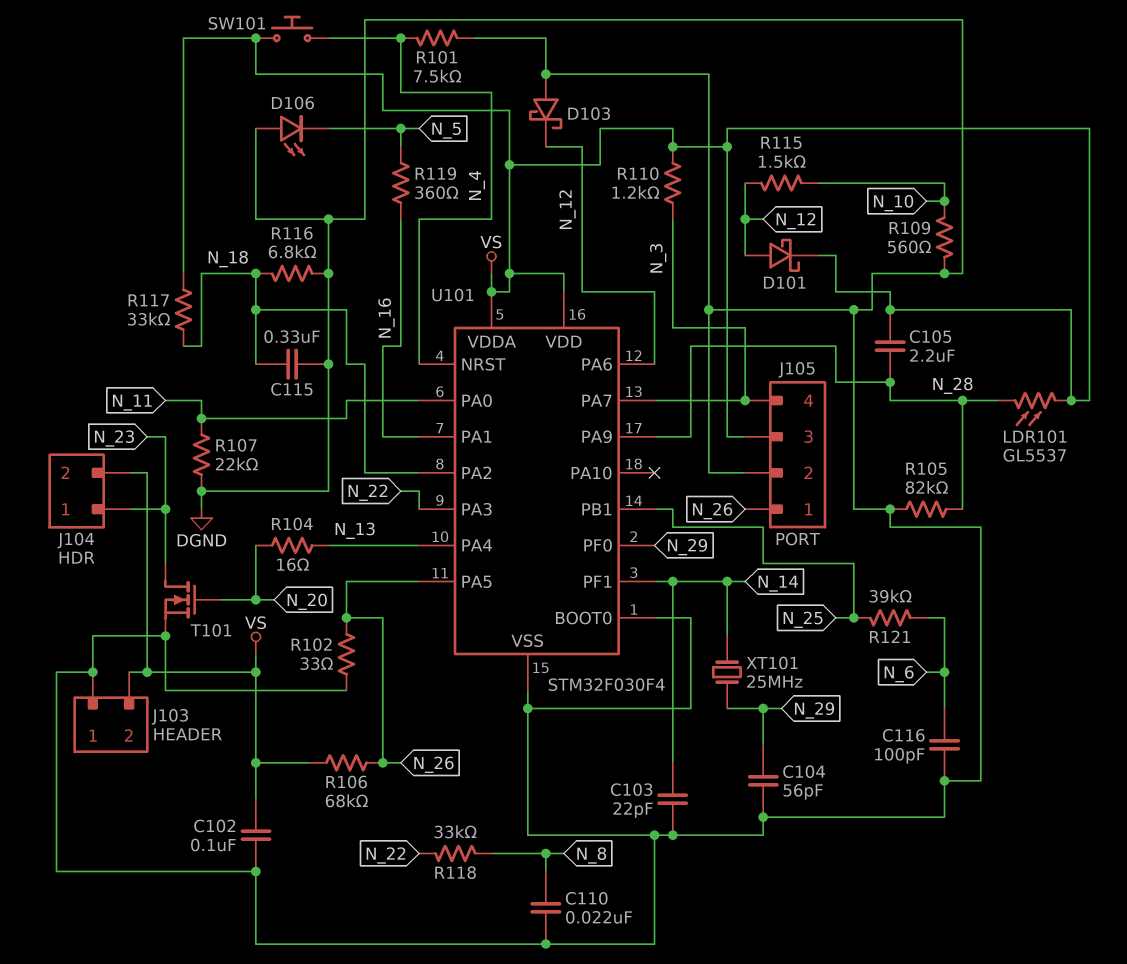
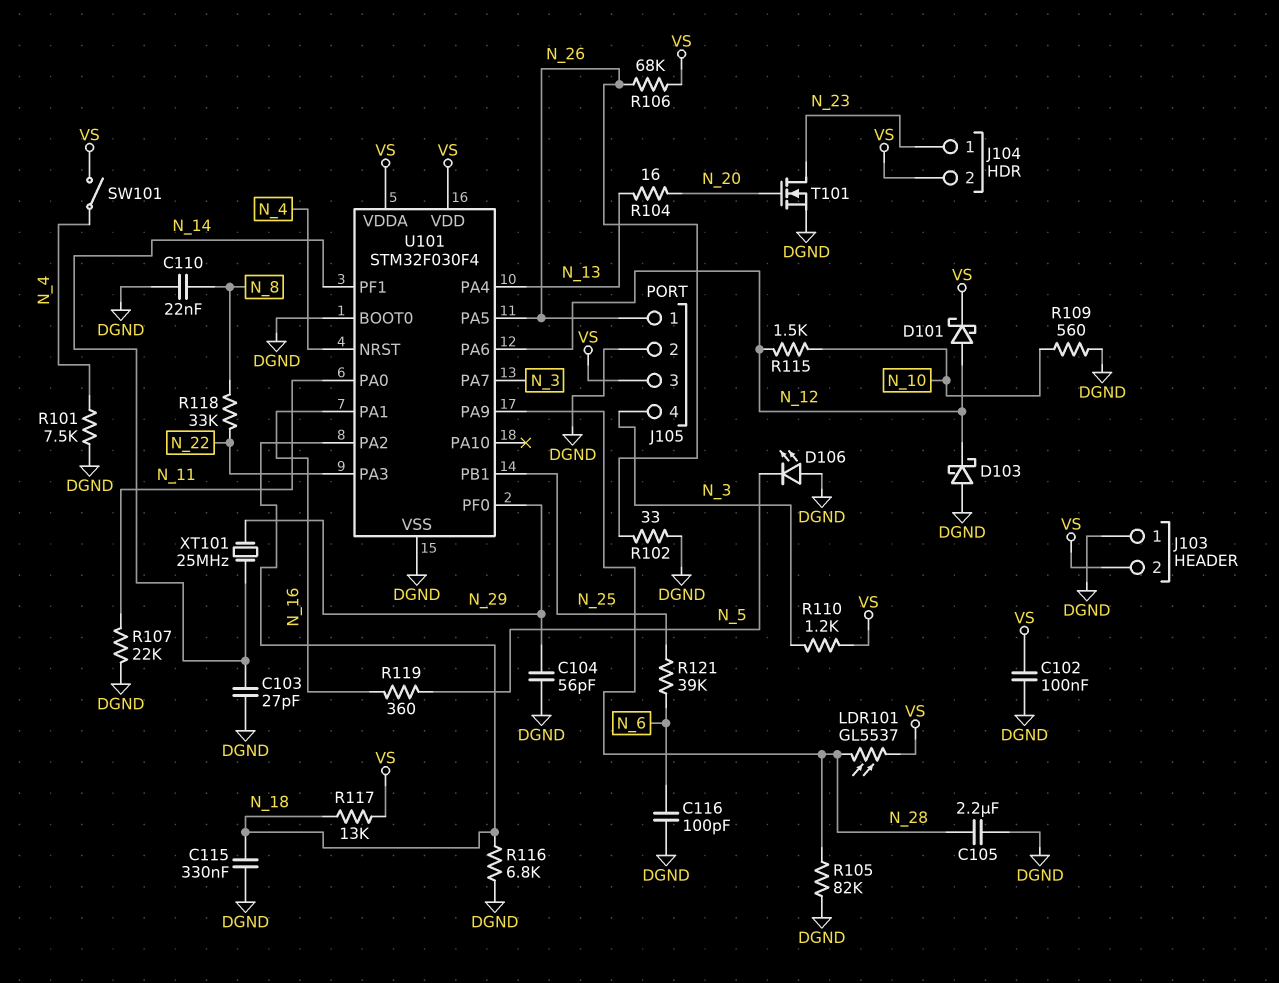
C103: 22pF (DGND, N_14) -> 27pF (DGND, N_14)
C105: 2.2uF (N_28, VS) -> 2.2uF (DGND, N_28)
R117: 33k (N_18, VS) -> 13k (N_18, VS)
SW101: button (N_4, VS) -> switch (N_4, VS)

